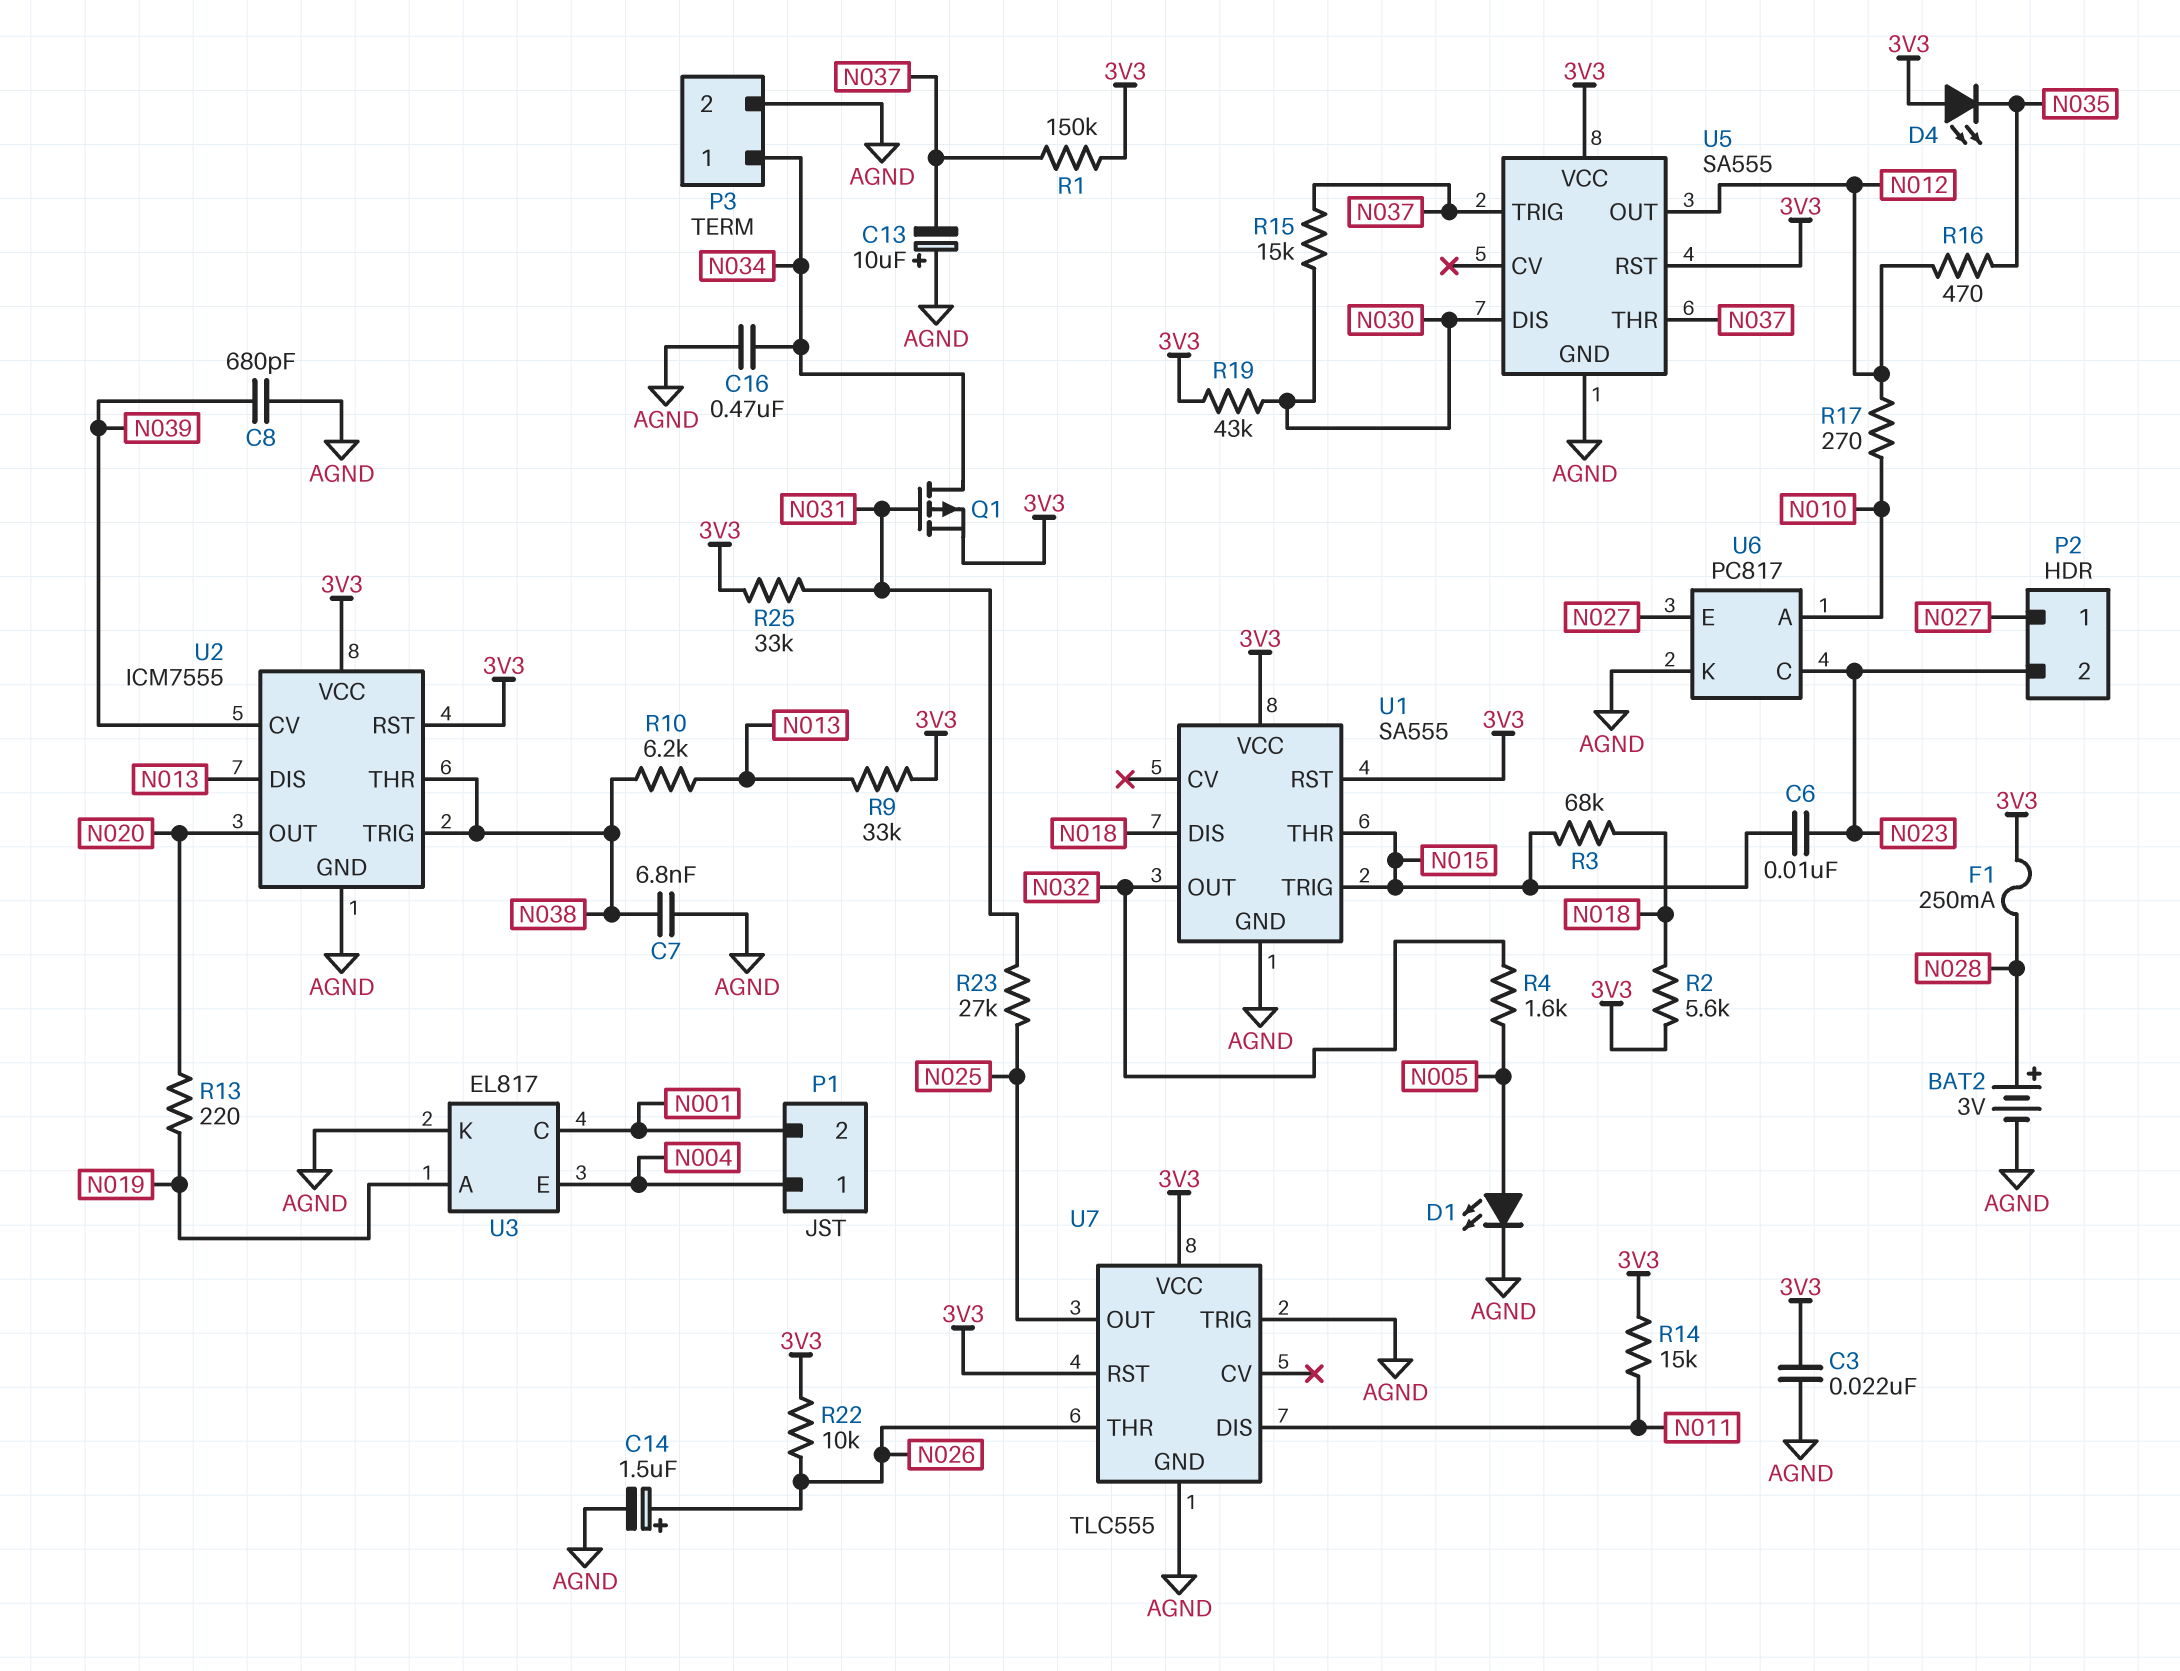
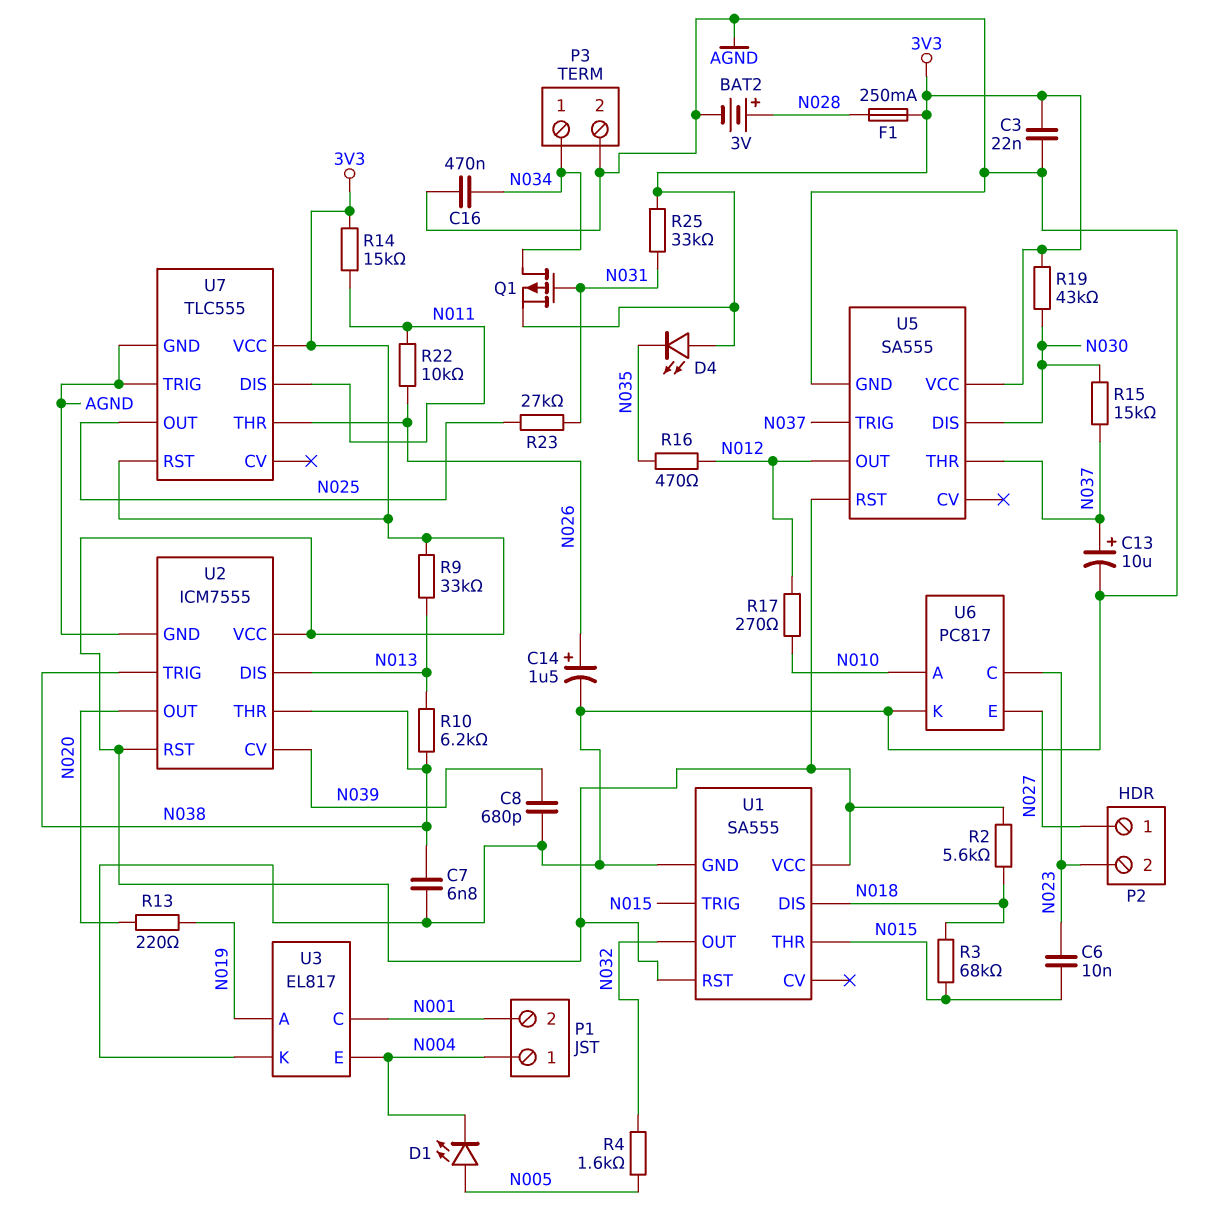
C13: 10uF (plus AGND, minus N037) -> 10uF (plus N037, minus AGND)
D1: LED (A N005, K AGND) -> LED (A N005, K N004)
R1: 150k (3V3, N037) -> none
R22: 10k (3V3, N026) -> 10k (N011, N026)

